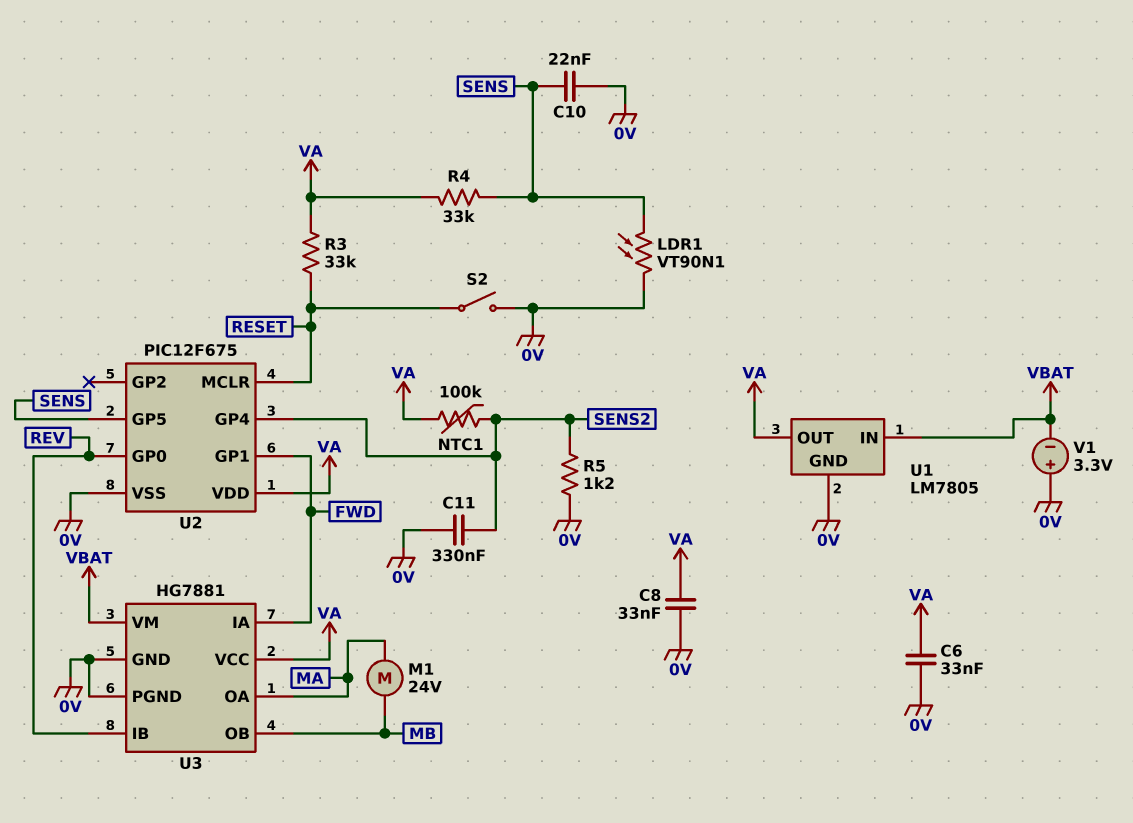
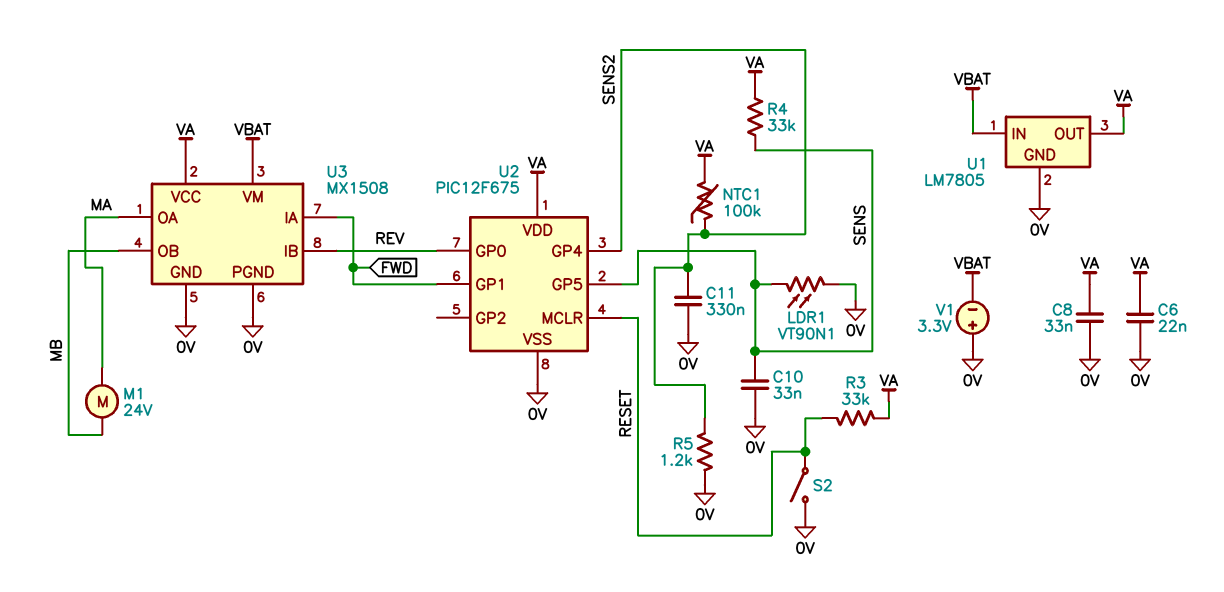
C6: 33nF (0V, VA) -> 22nF (0V, VA)
C10: 22nF (0V, SENS) -> 33nF (0V, SENS)
U3: HG7881 -> MX1508

